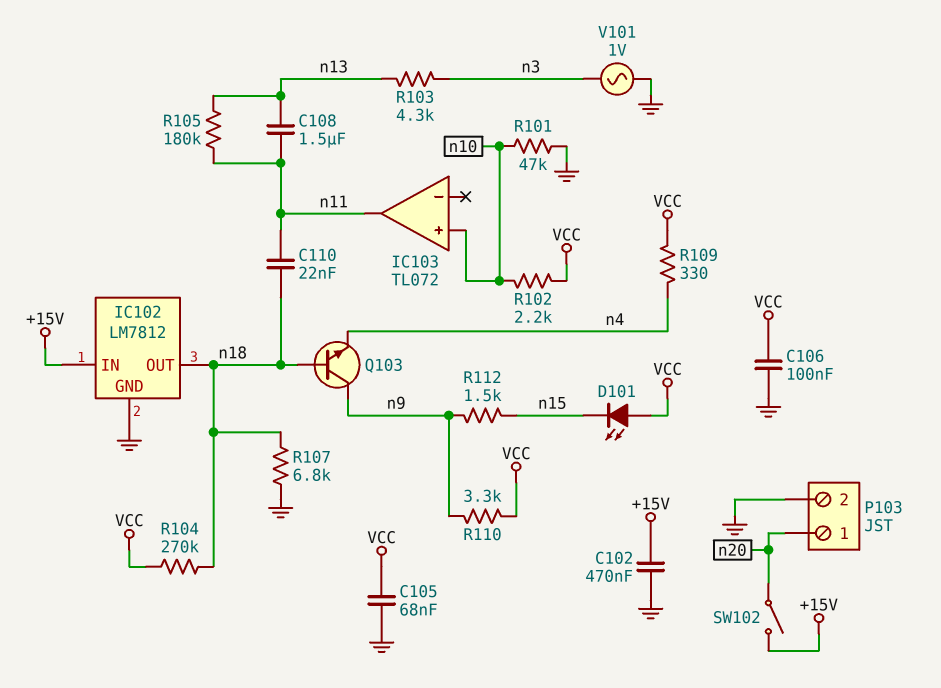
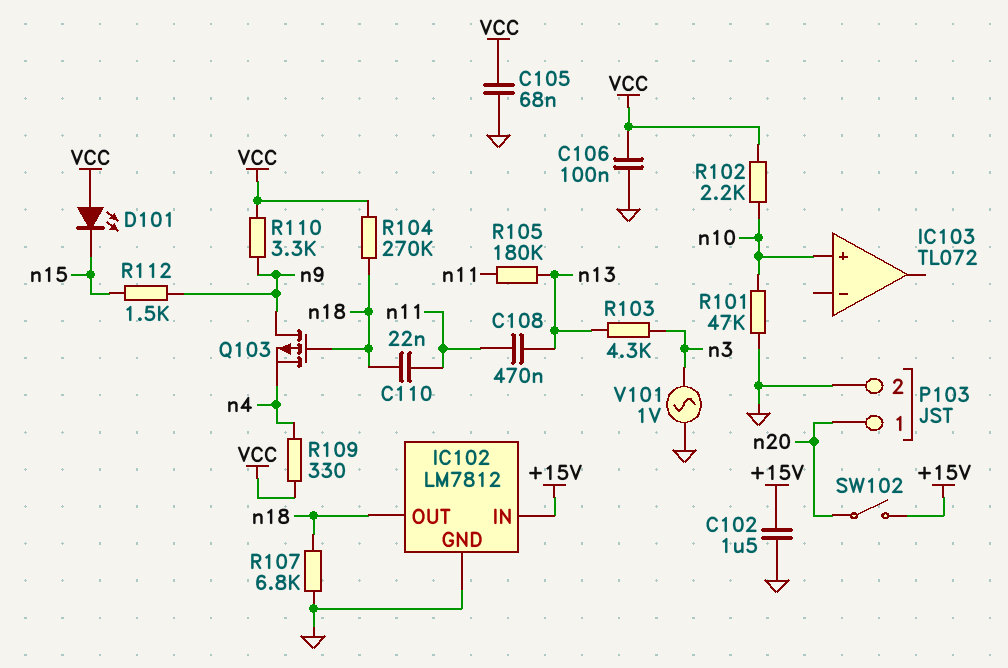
C102: 470nF (+15V, GND) -> 1.5uF (+15V, GND)
C108: 1.5uF (n11, n13) -> 470nF (n11, n13)
IC103 pin out: n11 -> none
Q103: NPN (B n18, C n9, E n4) -> PMOS (G n18, D n9, S n4)

